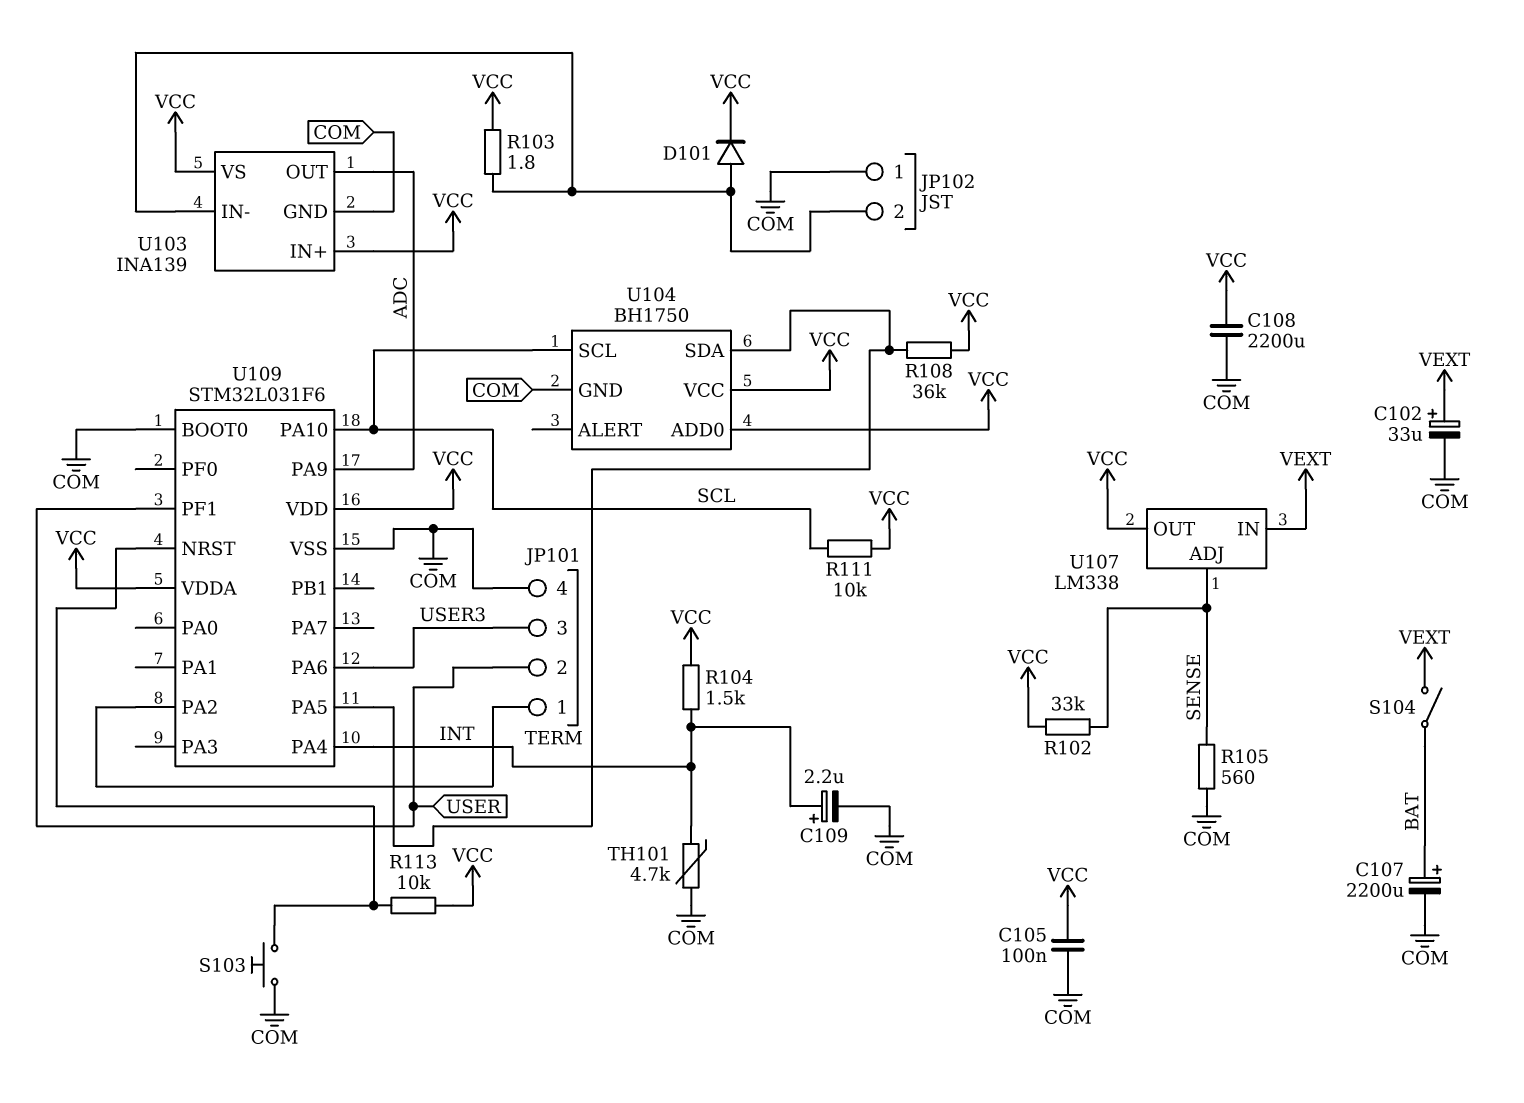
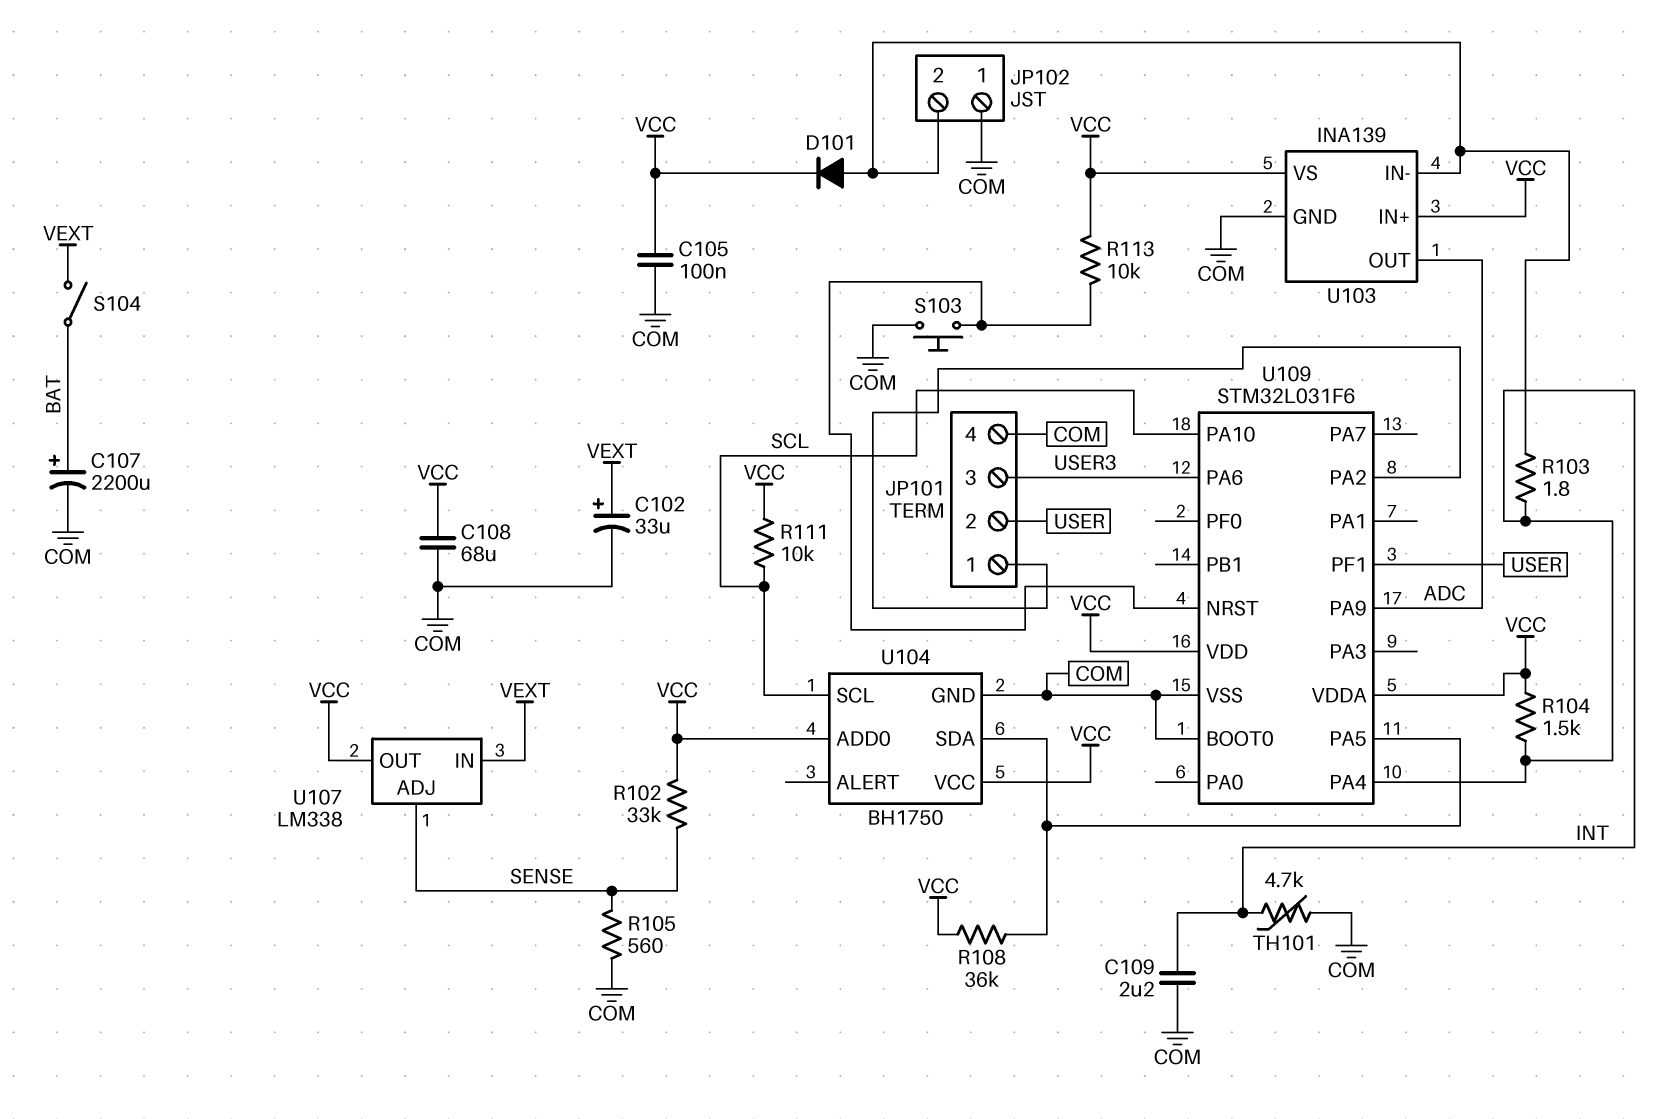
C108: 2200uF (COM, VCC) -> 68uF (COM, VCC)
C109: 2.2uF (plus INT, minus COM) -> 2.2uF (COM, INT)
R103: 1.8 (JP102/2, VCC) -> 1.8 (INT, JP102/2)

